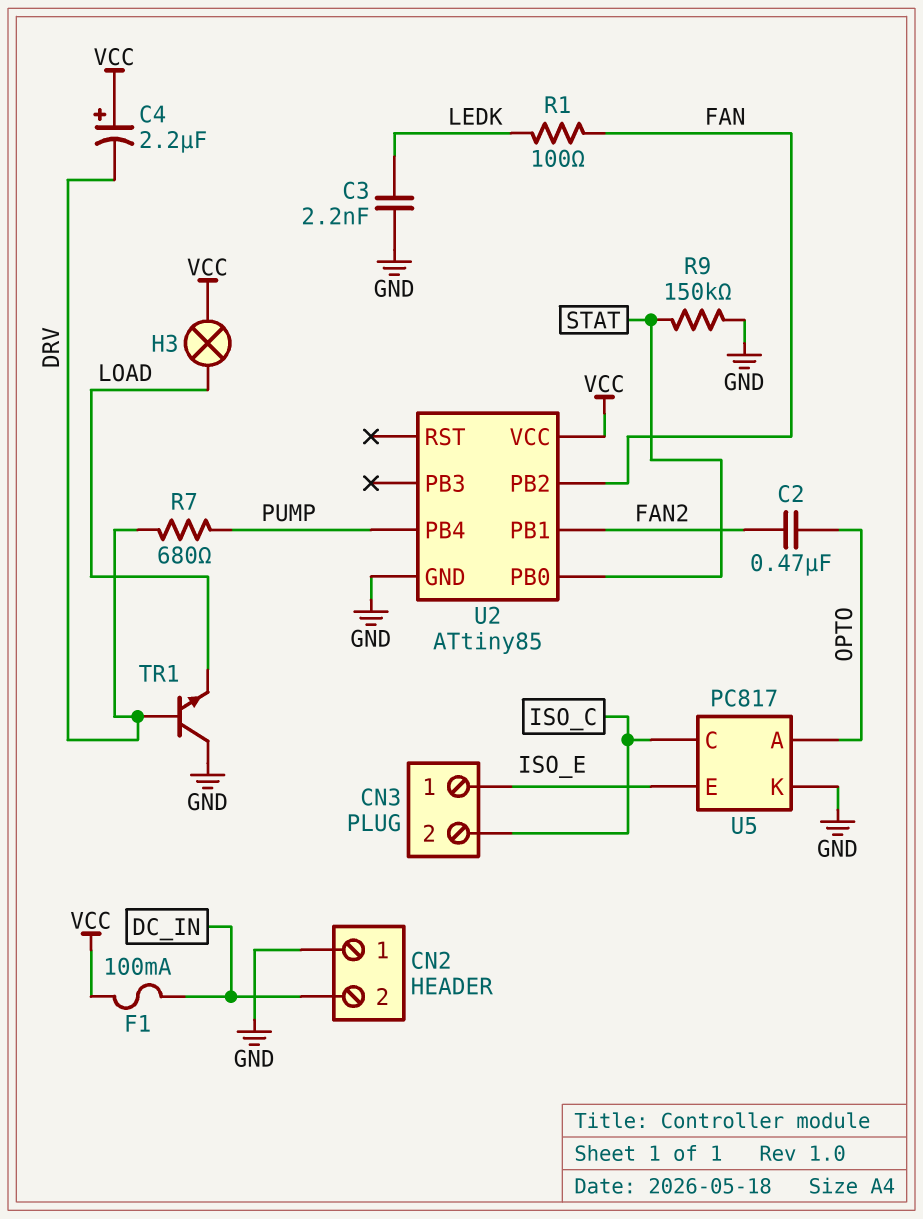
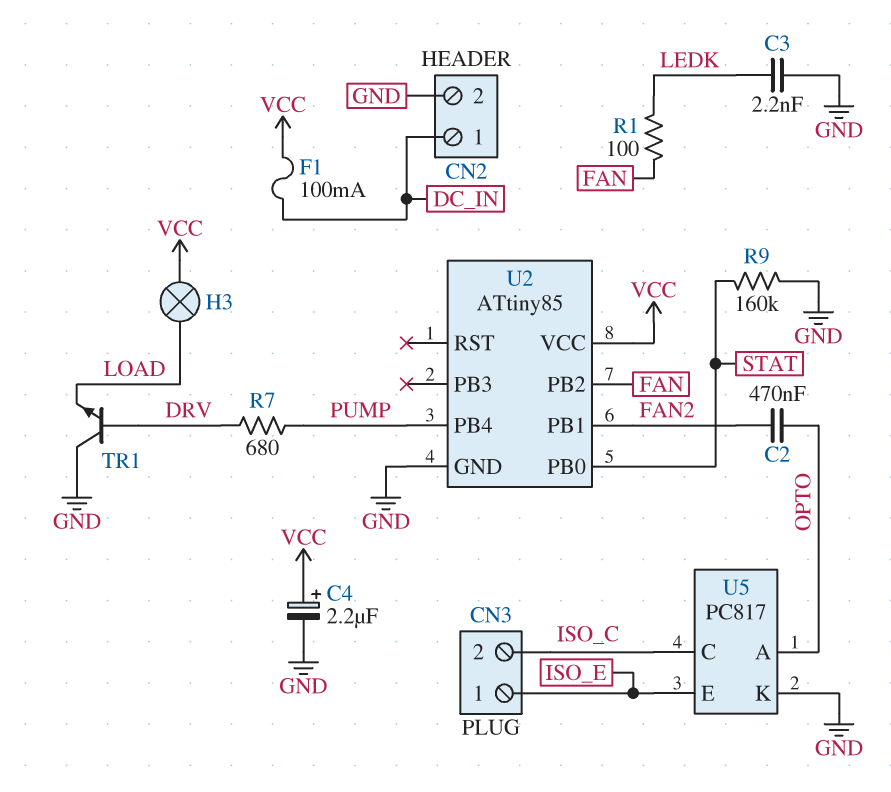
C4: 2.2uF (plus VCC, minus DRV) -> 2.2uF (plus VCC, minus GND)
CN2 pin 1: GND -> DC_IN
CN2 pin 2: DC_IN -> GND
R9: 150k (GND, STAT) -> 160k (GND, STAT)

